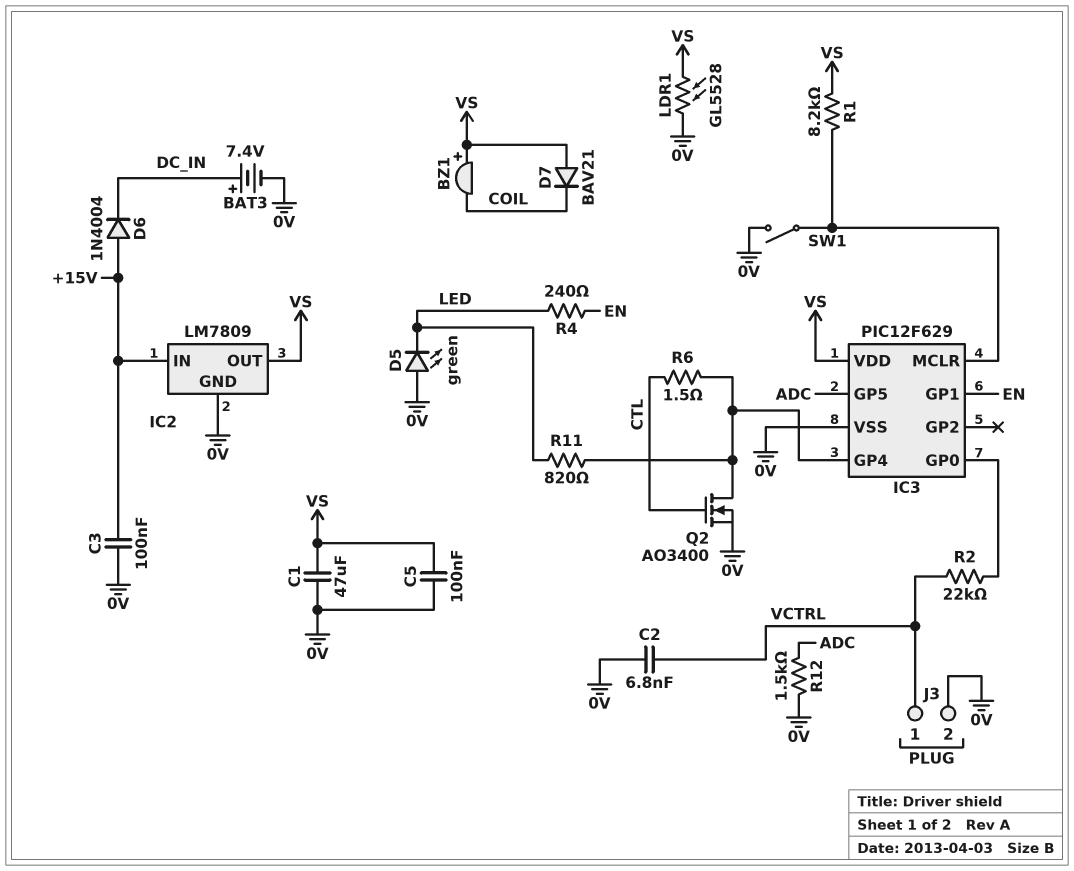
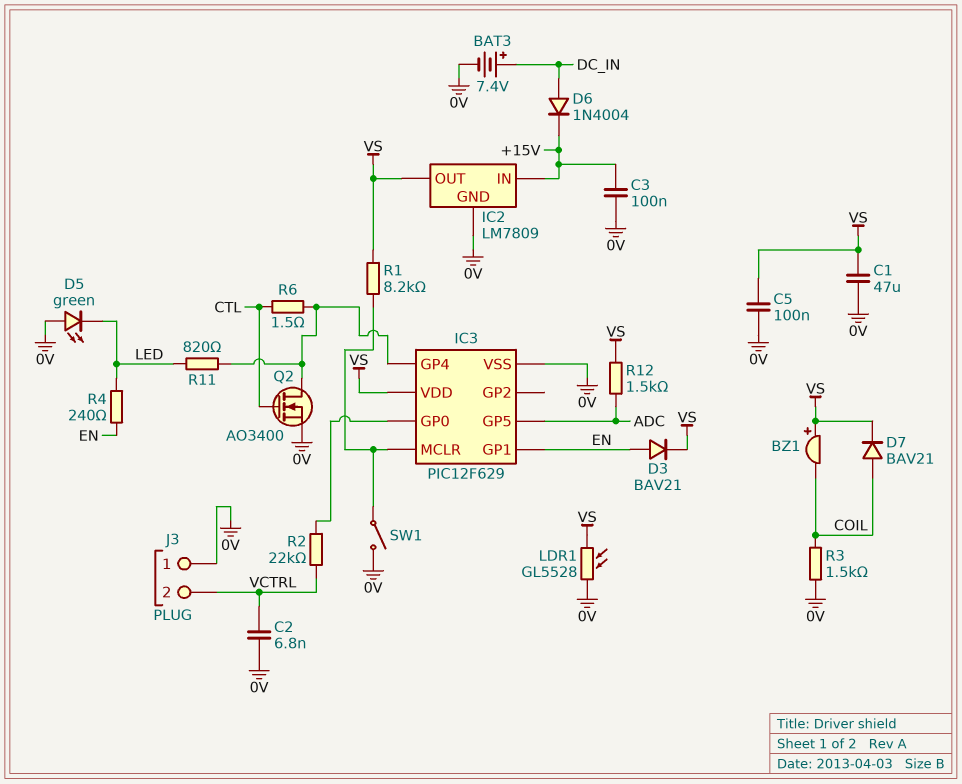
D3: none -> diode BAV21 (A EN, K VS)
D6: diode 1N4004 (A +15V, K DC_IN) -> diode 1N4004 (A DC_IN, K +15V)
D7: diode BAV21 (A VS, K COIL) -> diode BAV21 (A COIL, K VS)
J3 pin 1: VCTRL -> 0V
J3 pin 2: 0V -> VCTRL
R3: none -> 1.5k (0V, COIL)
R12: 1.5k (0V, ADC) -> 1.5k (ADC, VS)

